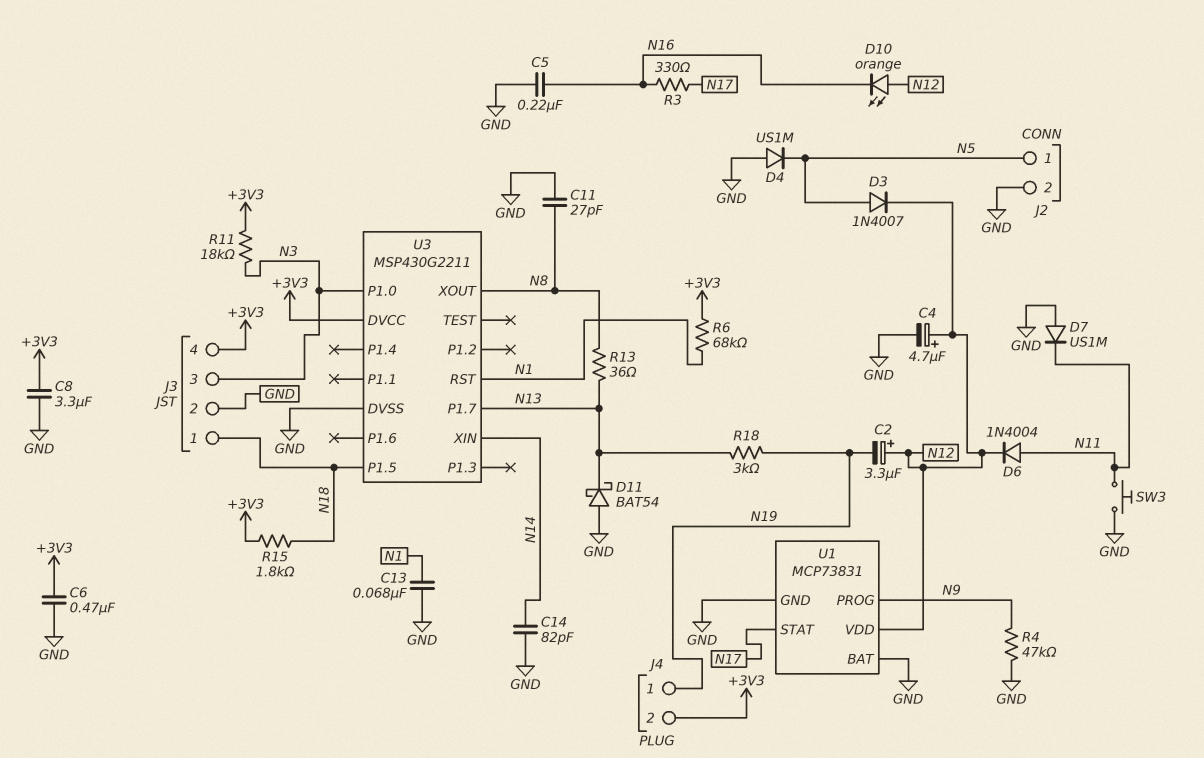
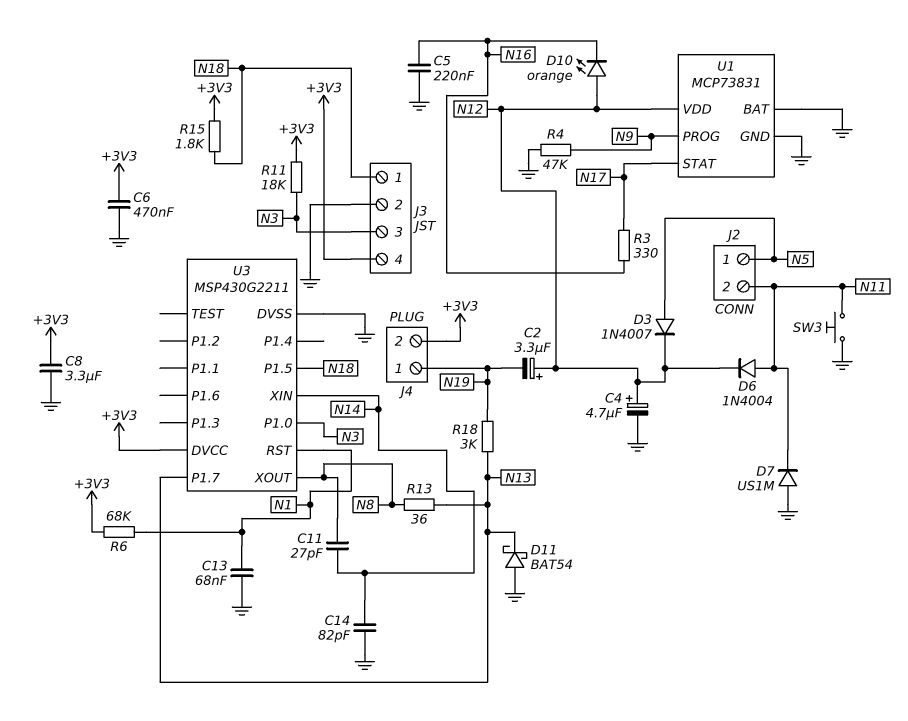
C11: 27pF (GND, N8) -> 27pF (N8, N14)
D4: diode US1M (A GND, K N5) -> none
J2 pin 2: GND -> N11

